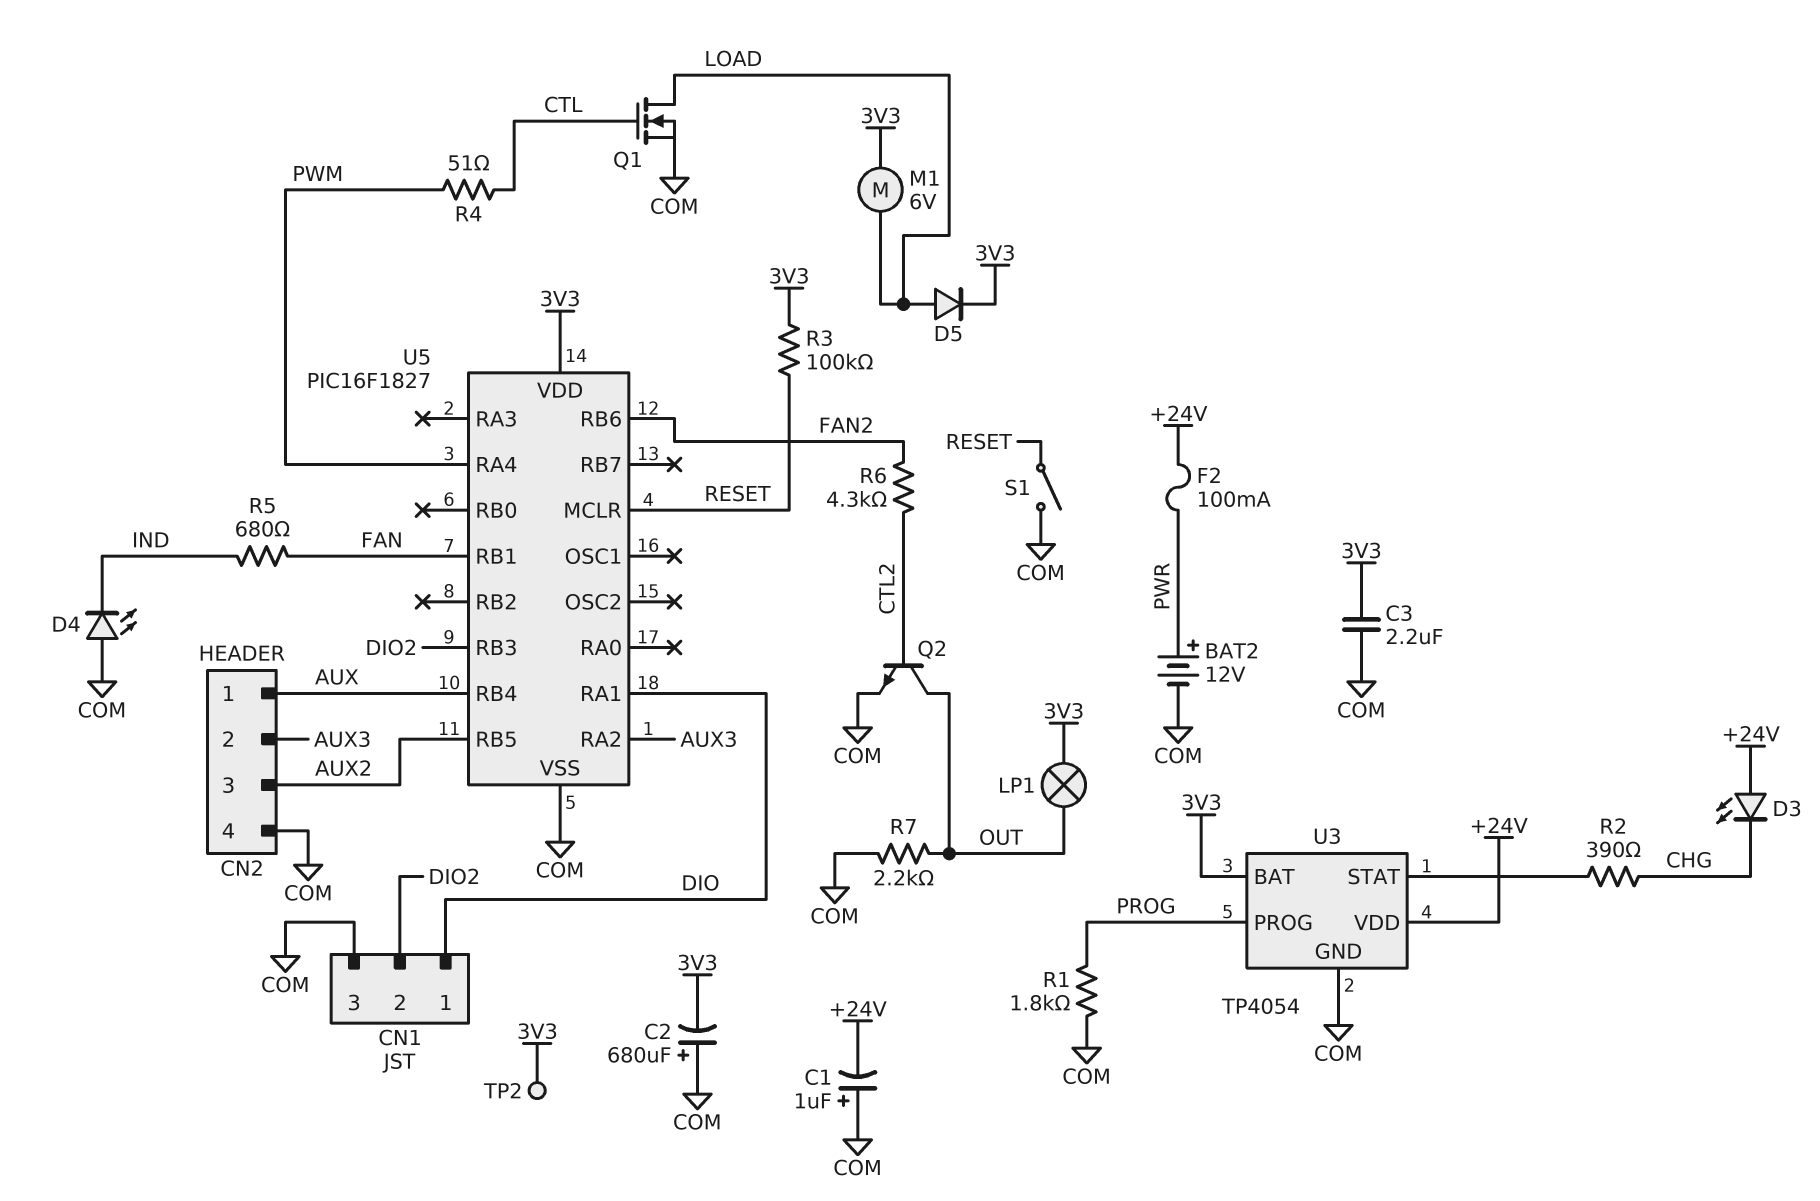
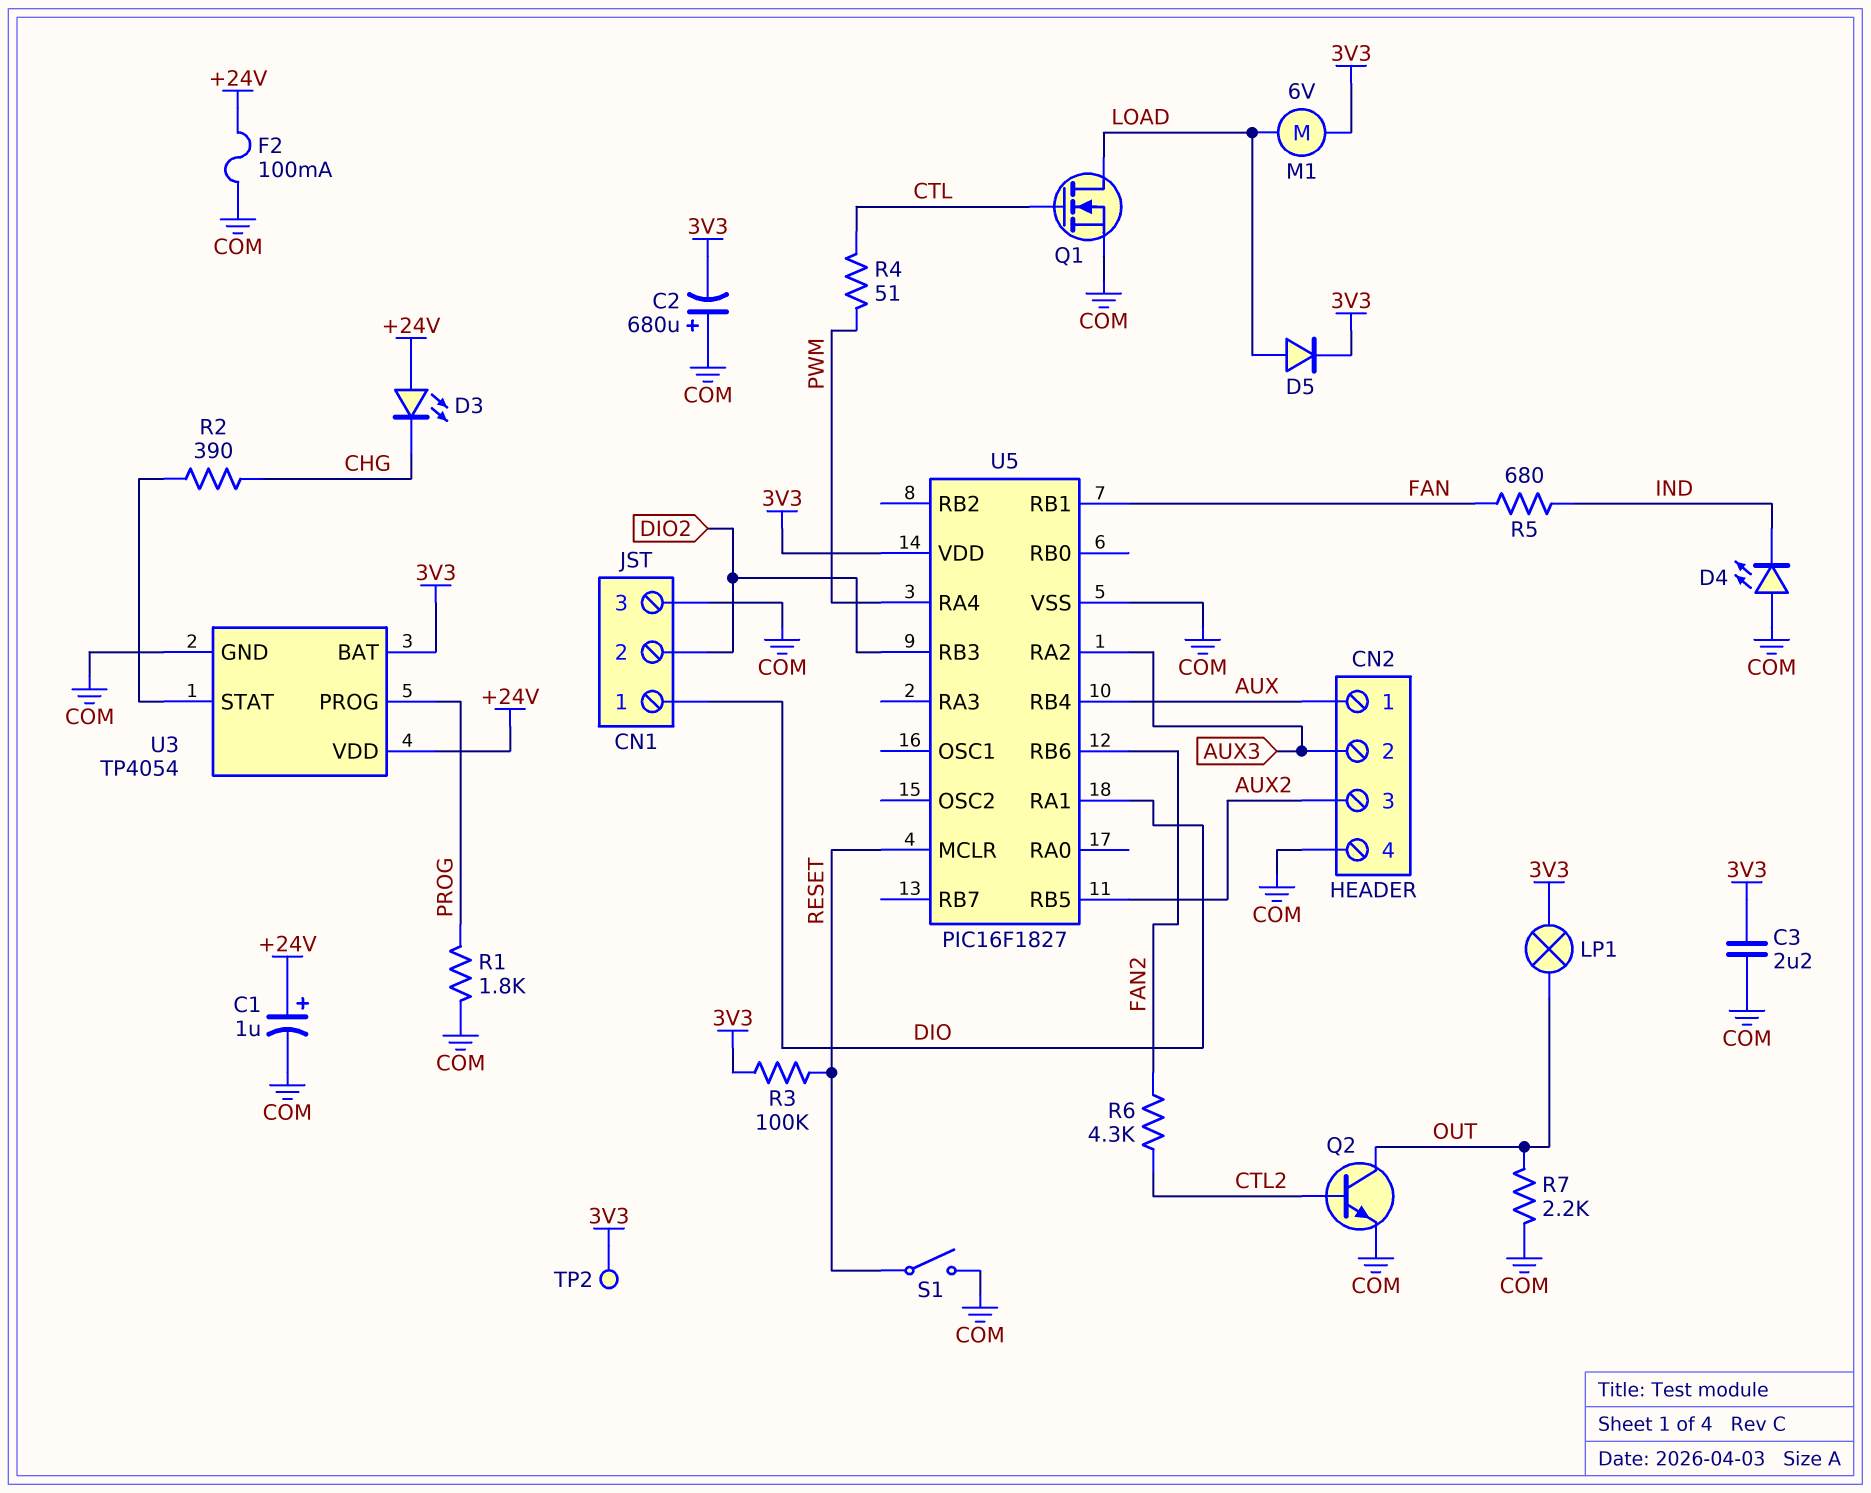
BAT2: 12V (plus PWR, minus COM) -> none
C1: 1uF (plus COM, minus +24V) -> 1uF (plus +24V, minus COM)
F2: 100mA (+24V, PWR) -> 100mA (+24V, COM)

